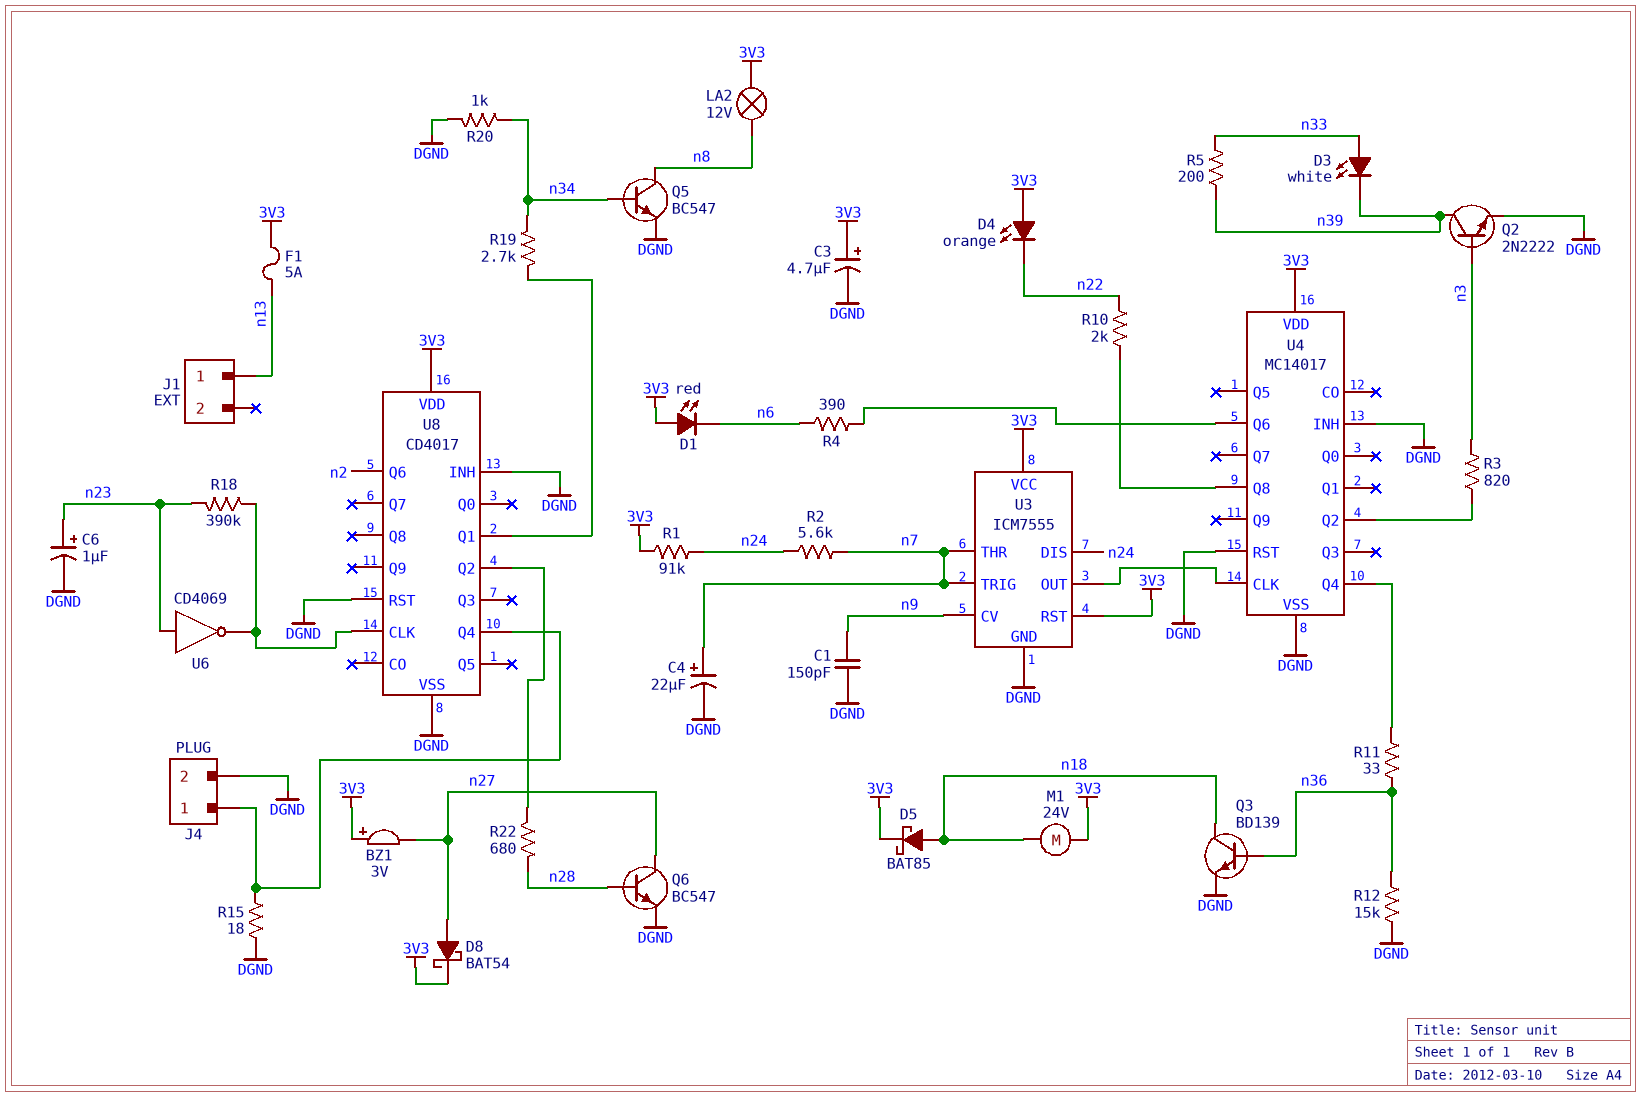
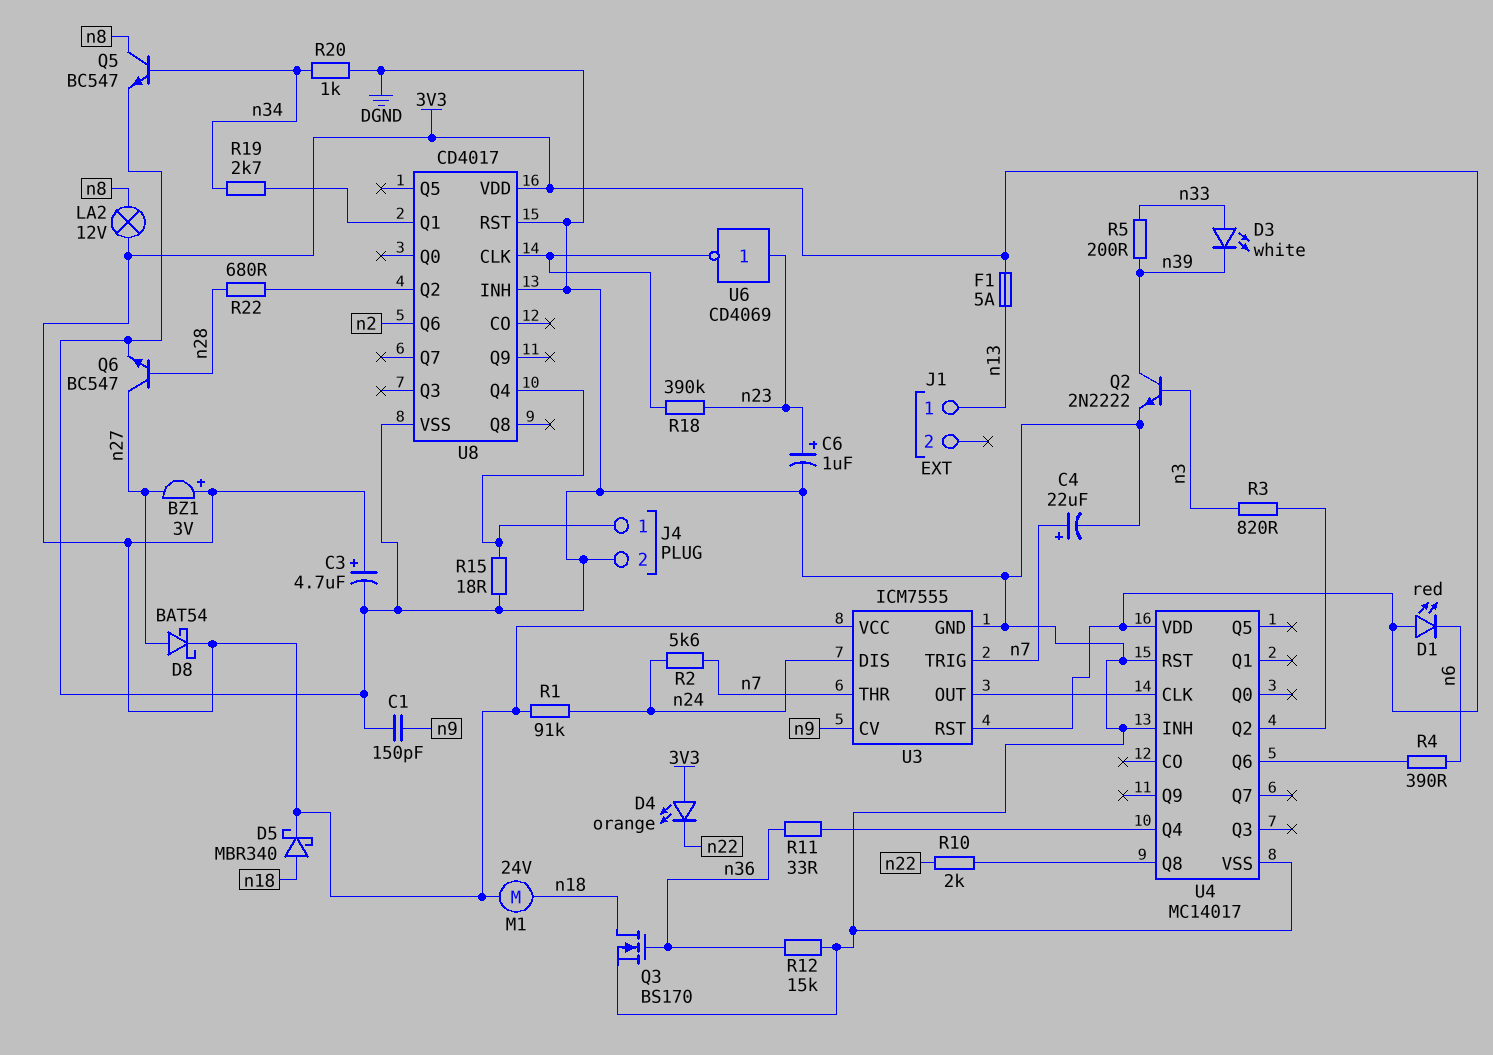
D5: schottky BAT85 (A n18, K 3V3) -> schottky MBR340 (A n18, K 3V3)
Q3: NPN BD139 (B n36, C n18, E DGND) -> NMOS BS170 (G n36, D n18, S DGND)

